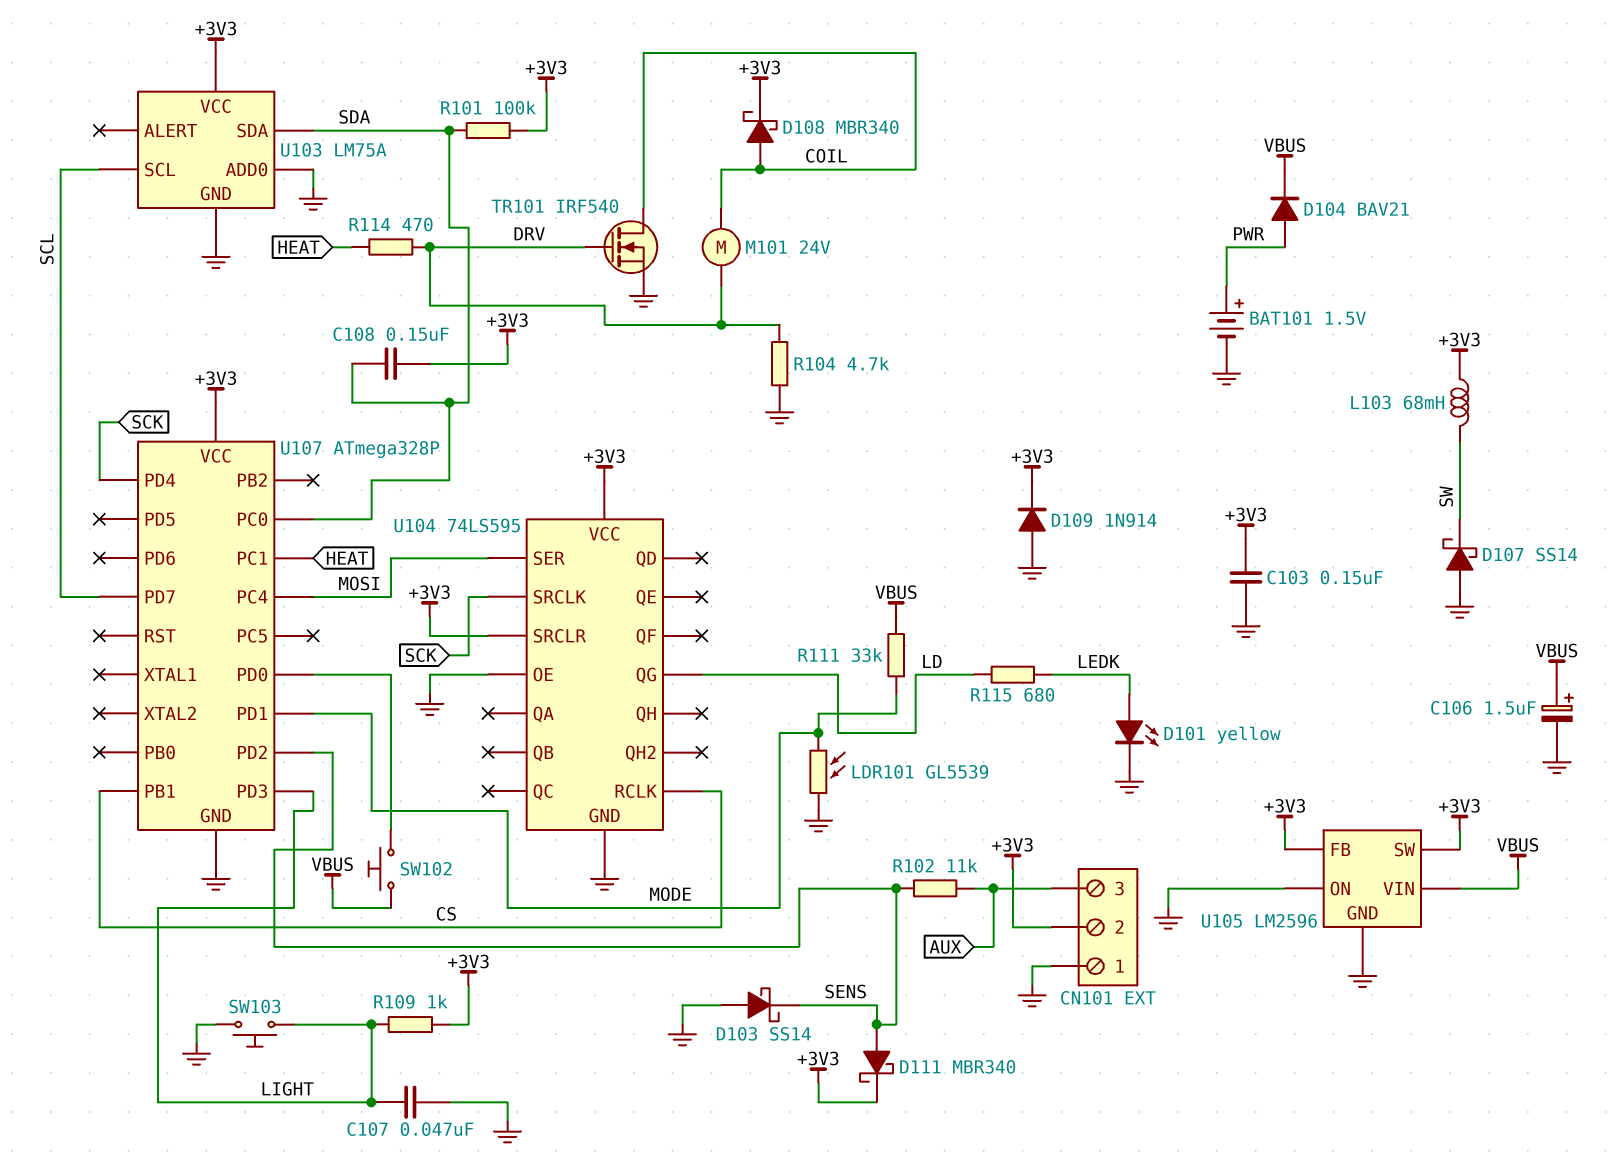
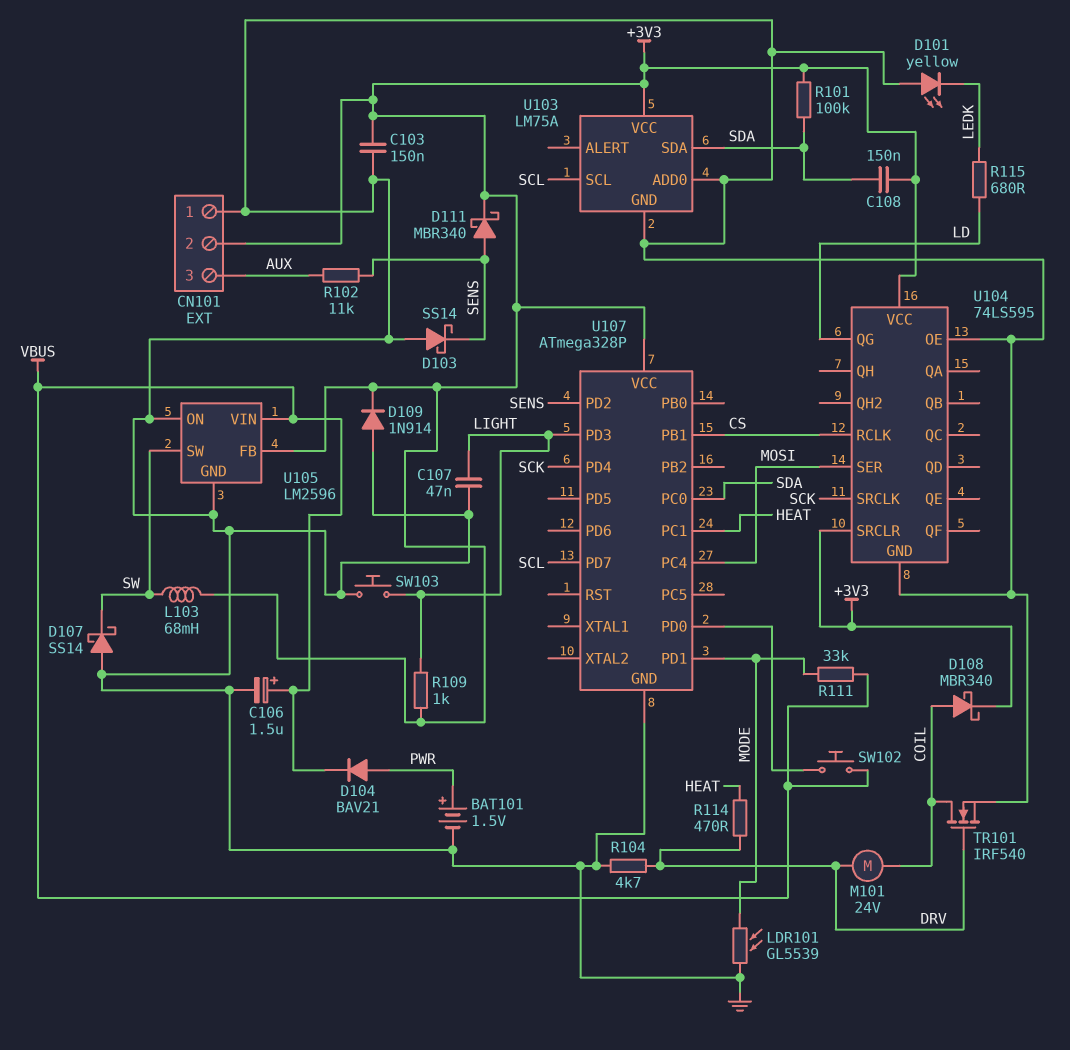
D101: LED yellow (A LEDK, K GND) -> LED yellow (A GND, K LEDK)
U105 pin SW: +3V3 -> SW

